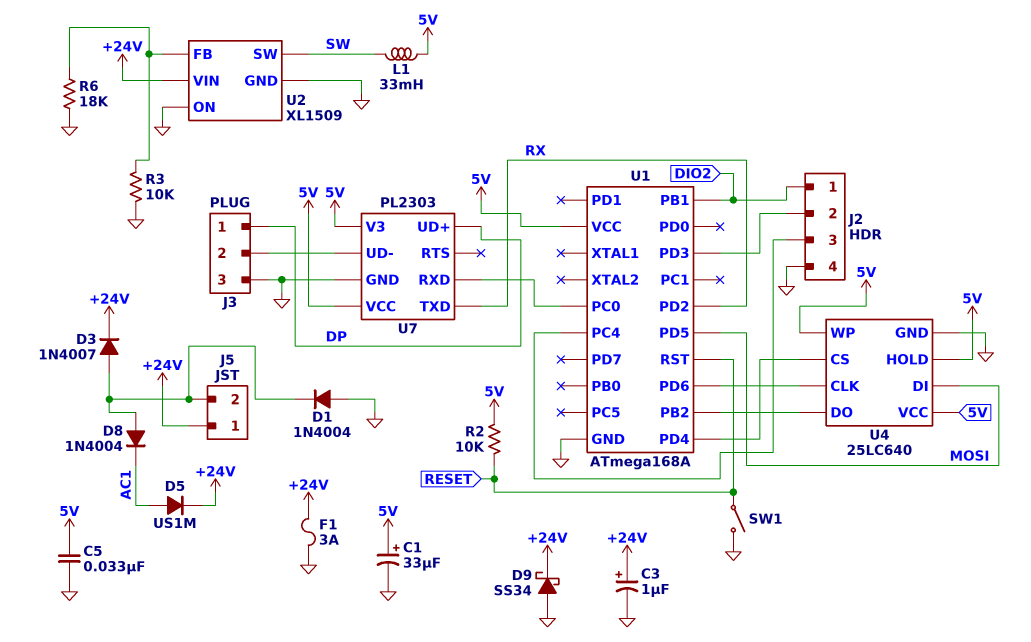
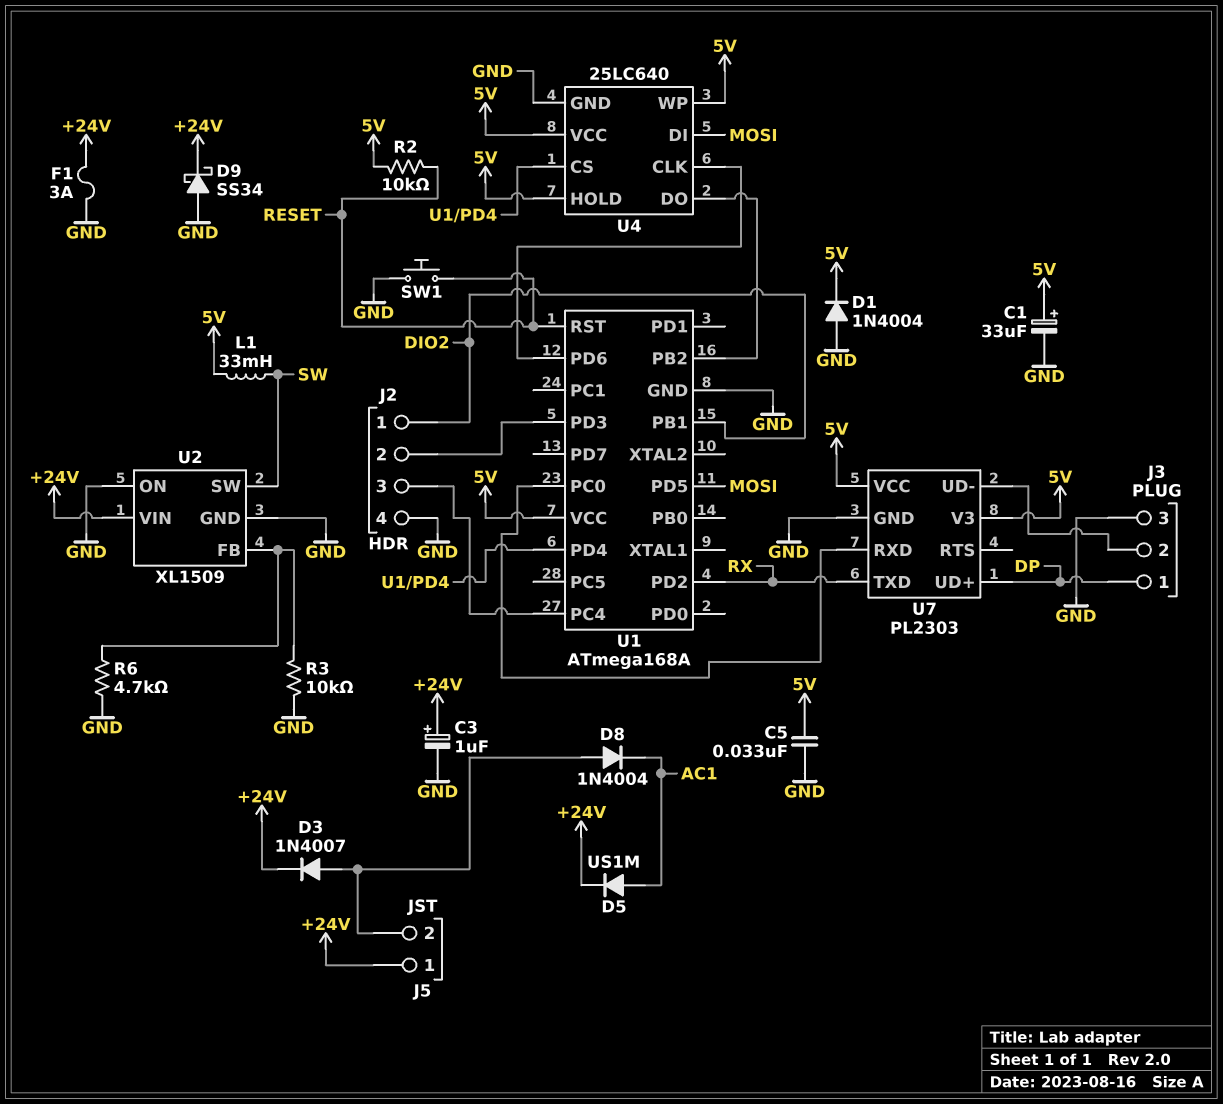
D1: diode 1N4004 (A GND, K J5/2) -> diode 1N4004 (A GND, K 5V)
R6: 18k (GND, U2/FB) -> 4.7k (GND, U2/FB)
SW1: switch (GND, RESET) -> button (GND, RESET)

